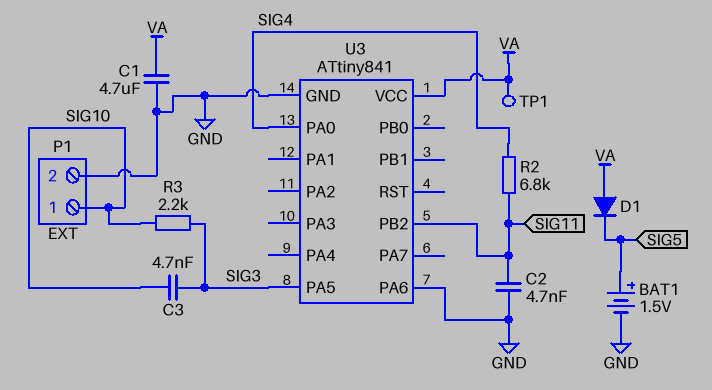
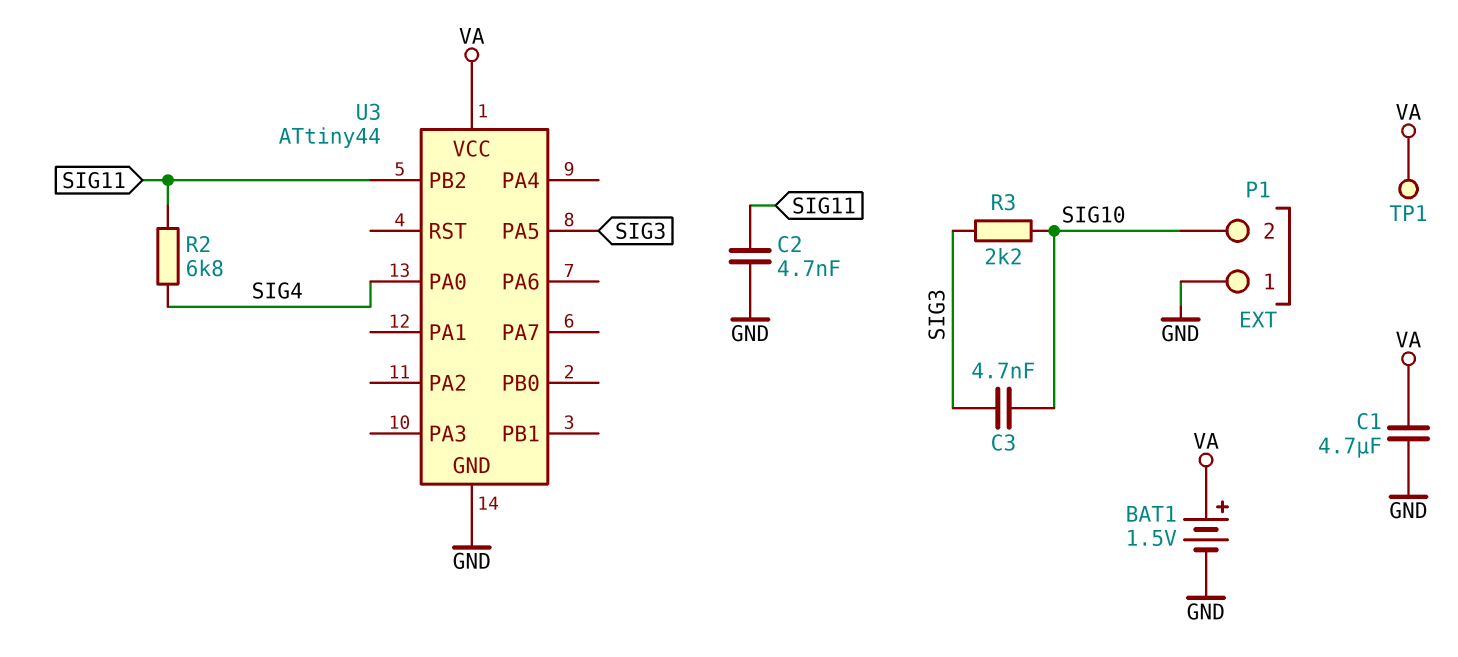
BAT1: 1.5V (plus SIG5, minus GND) -> 1.5V (plus VA, minus GND)
D1: diode (A VA, K SIG5) -> none
P1 pin 1: SIG10 -> GND
P1 pin 2: GND -> SIG10
U3: ATtiny841 -> ATtiny44
U3 pin PA6: GND -> none

